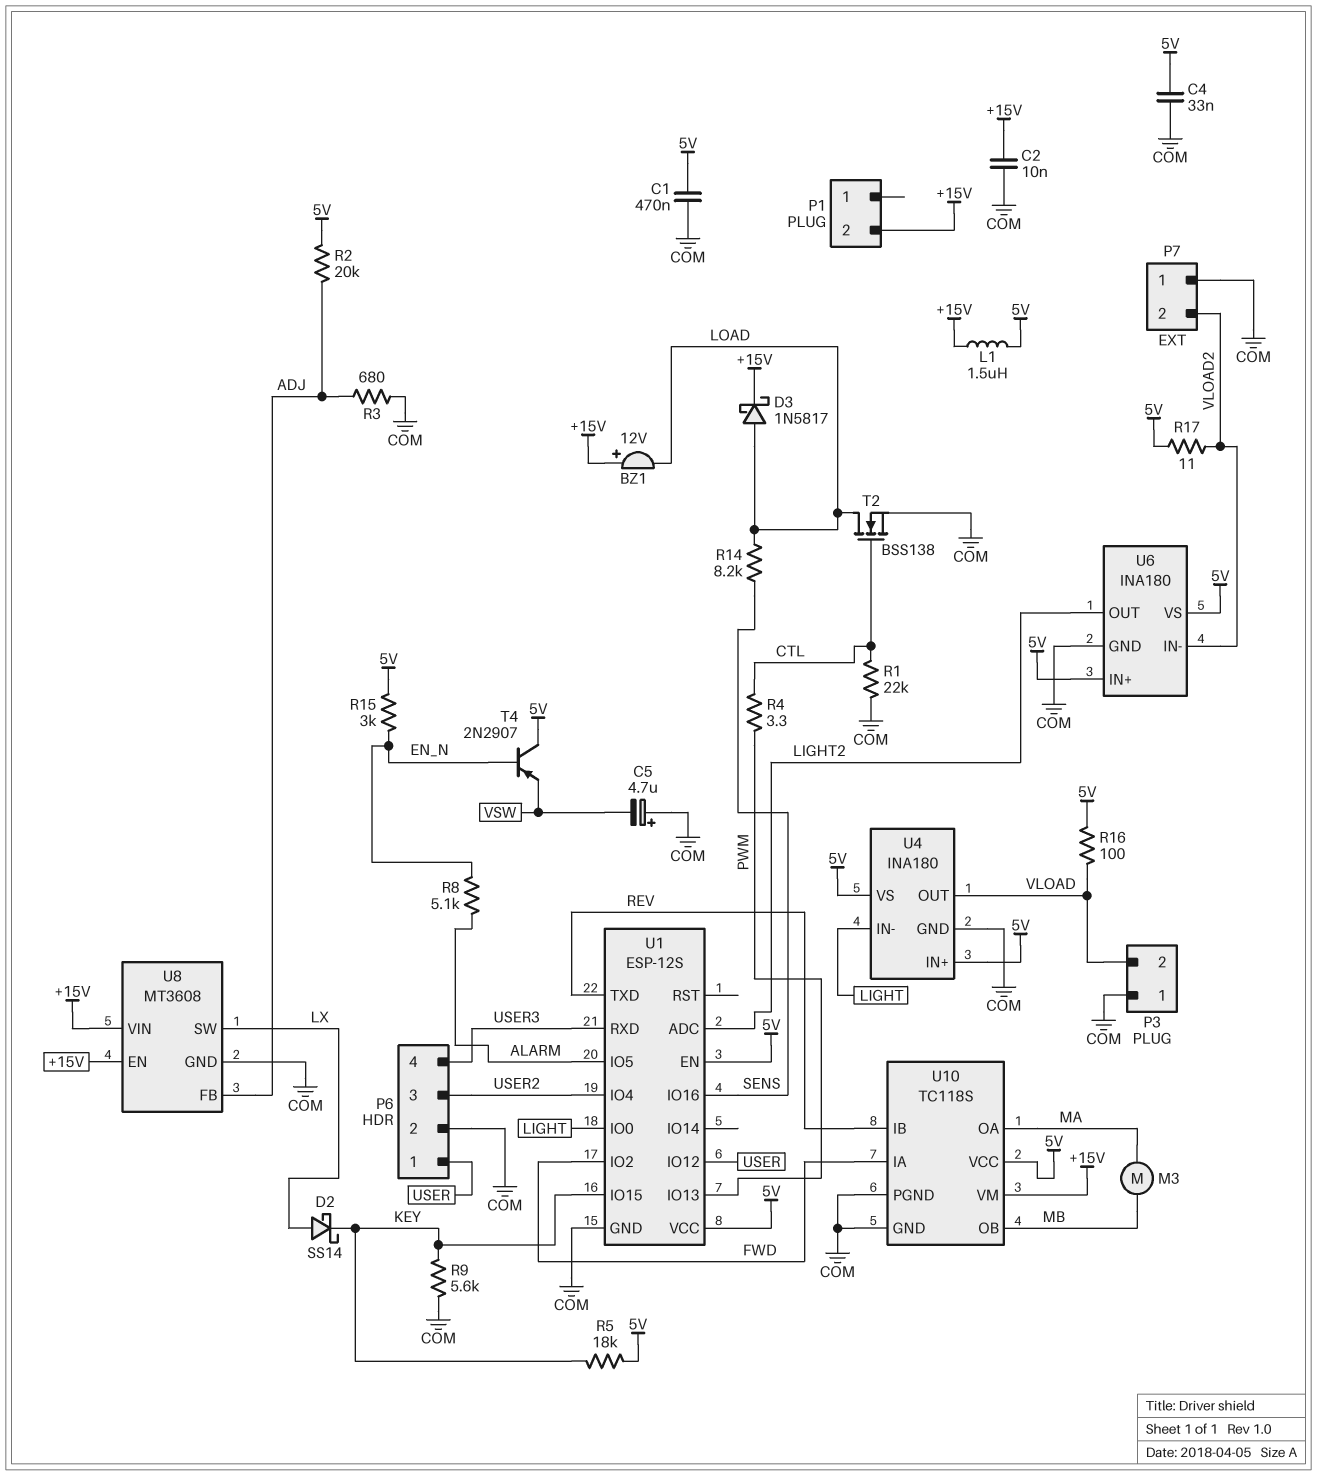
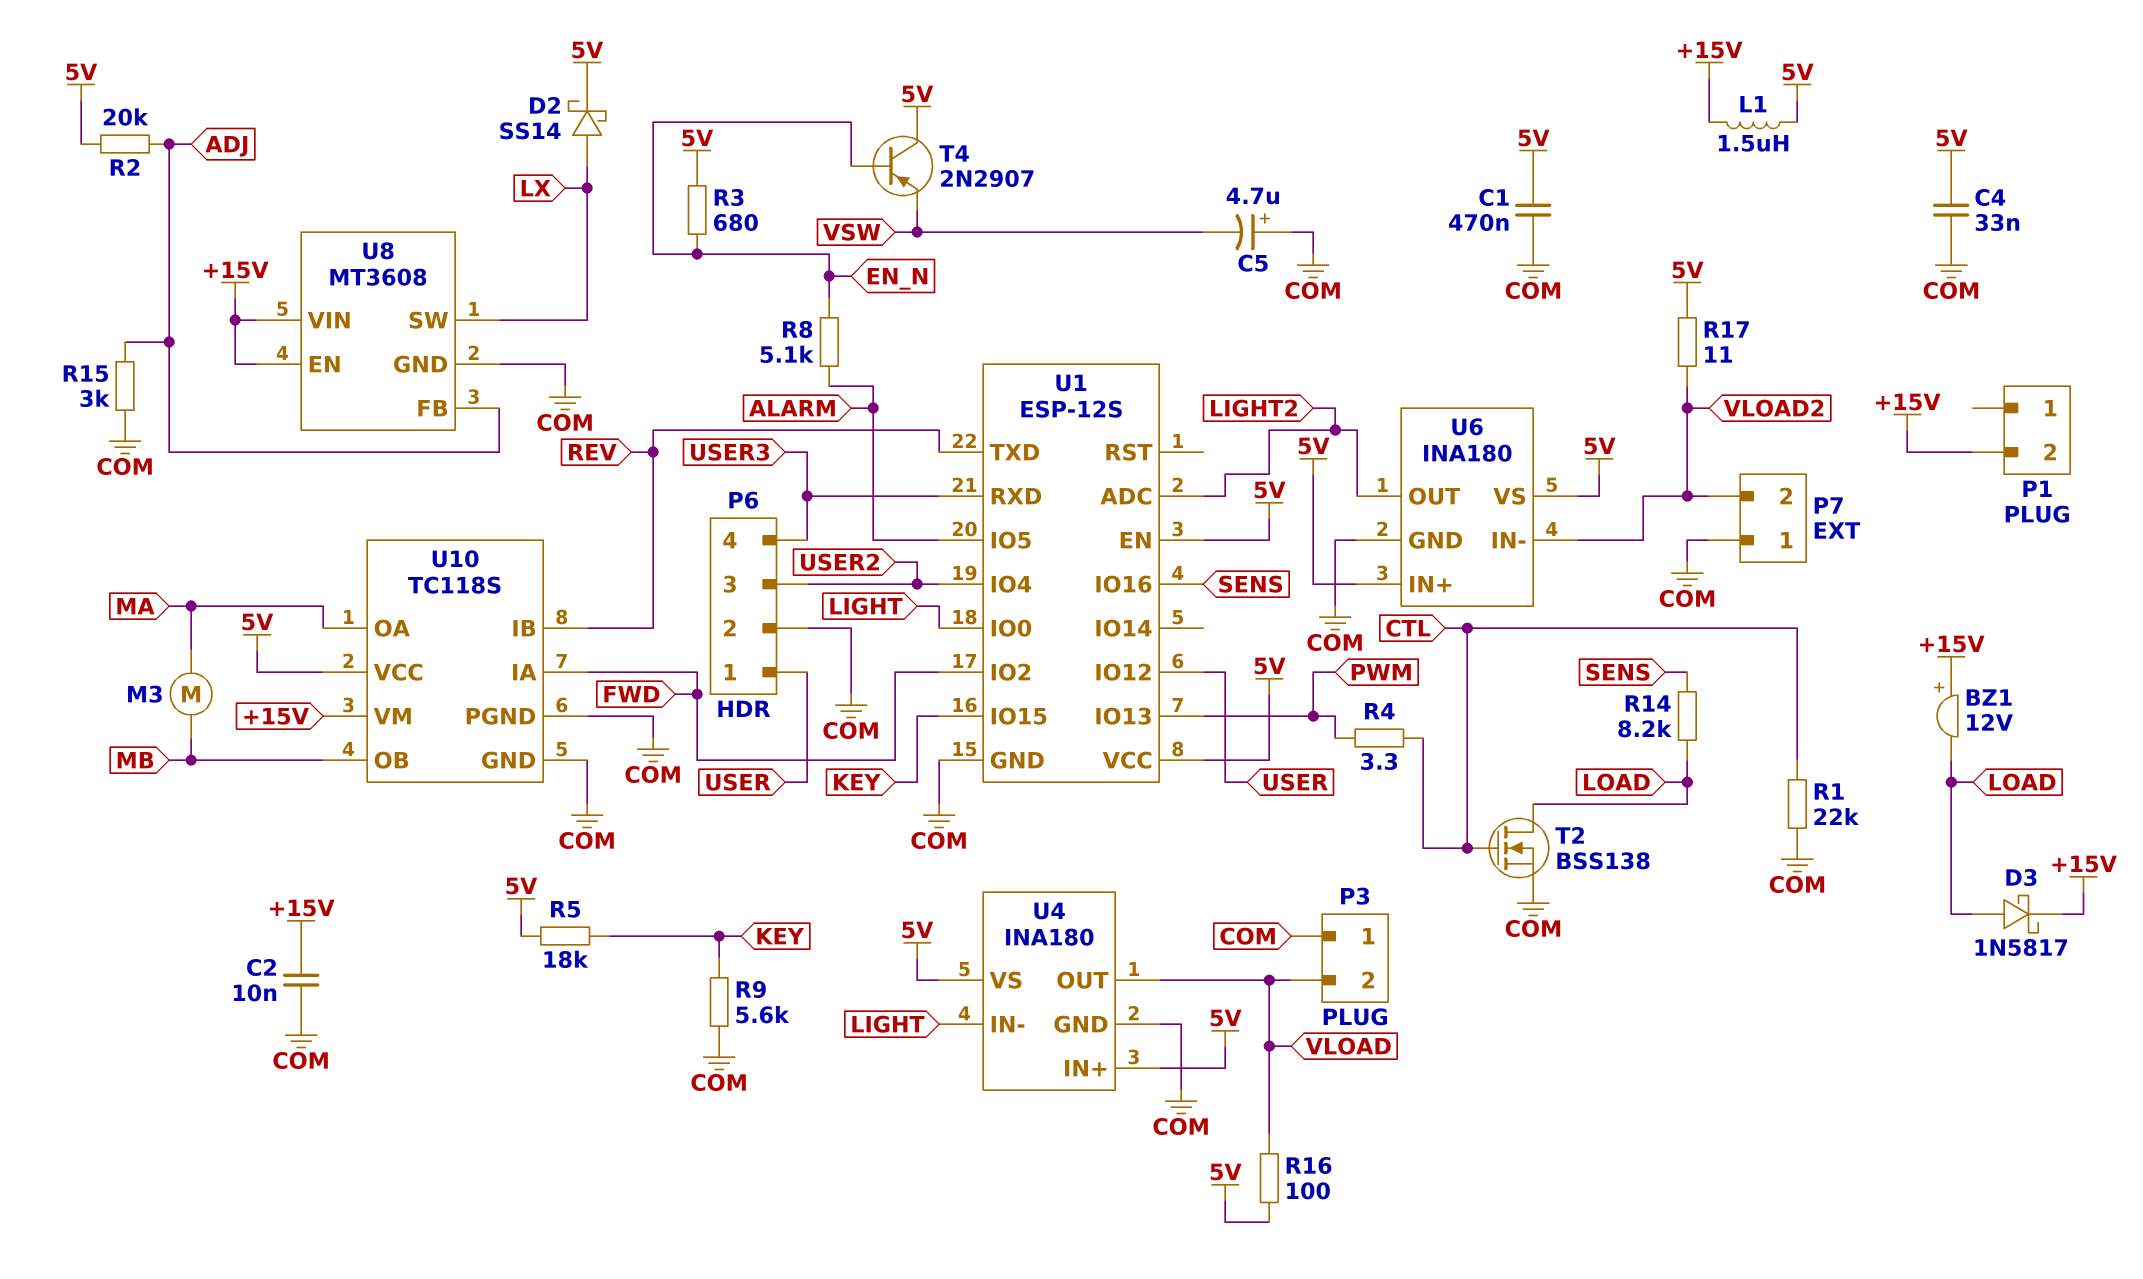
D2: schottky SS14 (A LX, K KEY) -> schottky SS14 (A LX, K 5V)
R3: 680 (ADJ, COM) -> 680 (5V, EN_N)
R15: 3k (5V, EN_N) -> 3k (ADJ, COM)

